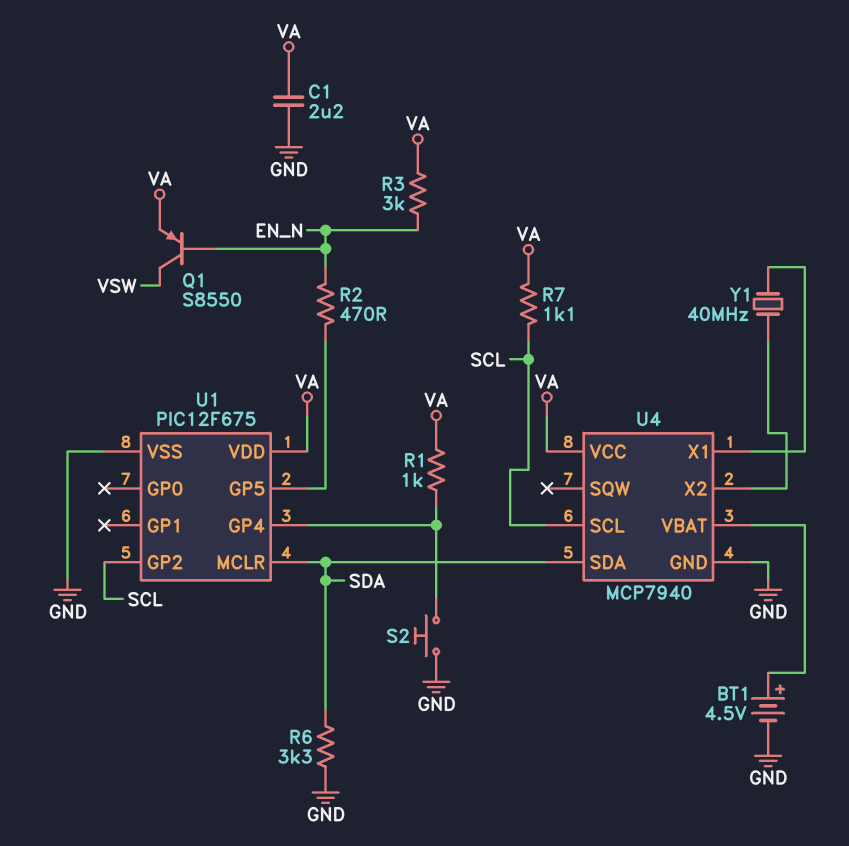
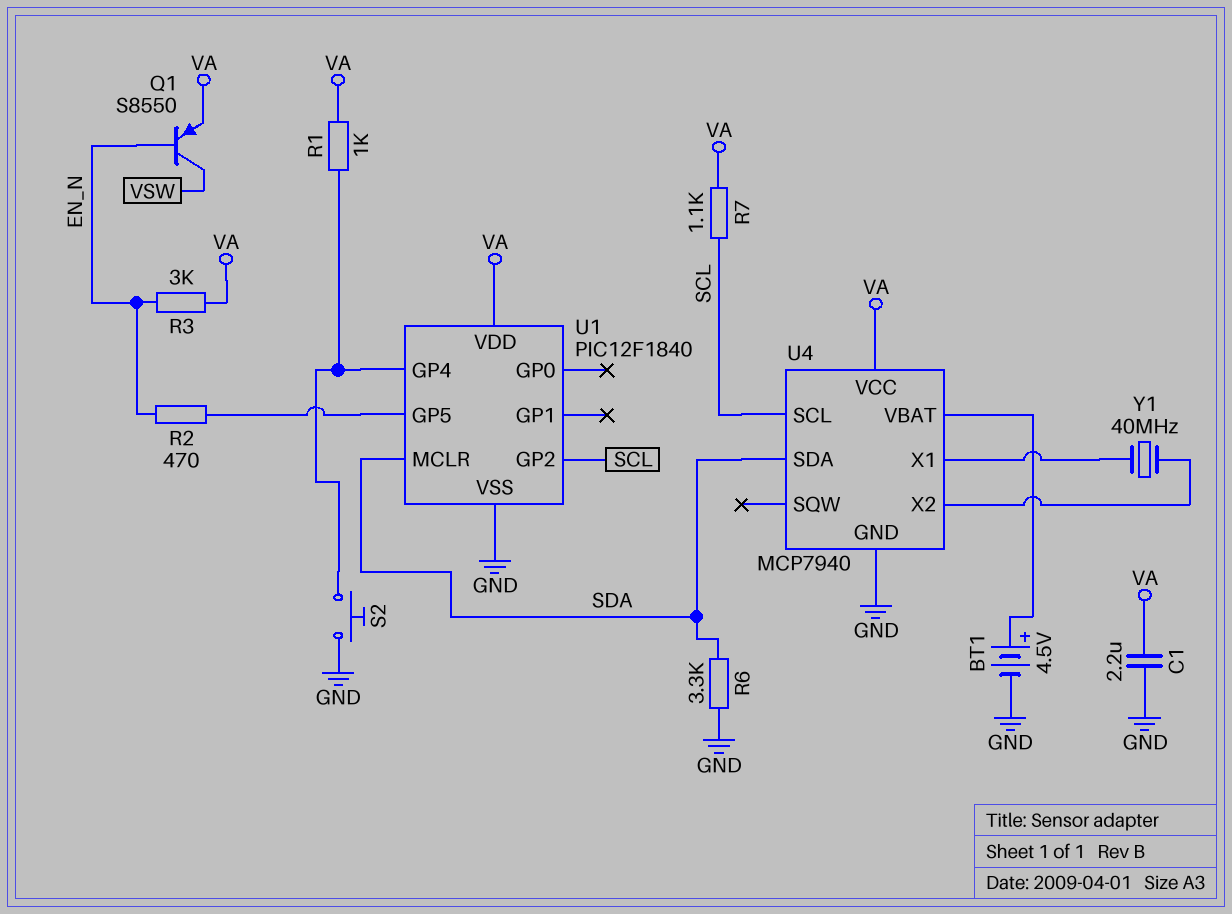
U1: PIC12F675 -> PIC12F1840

